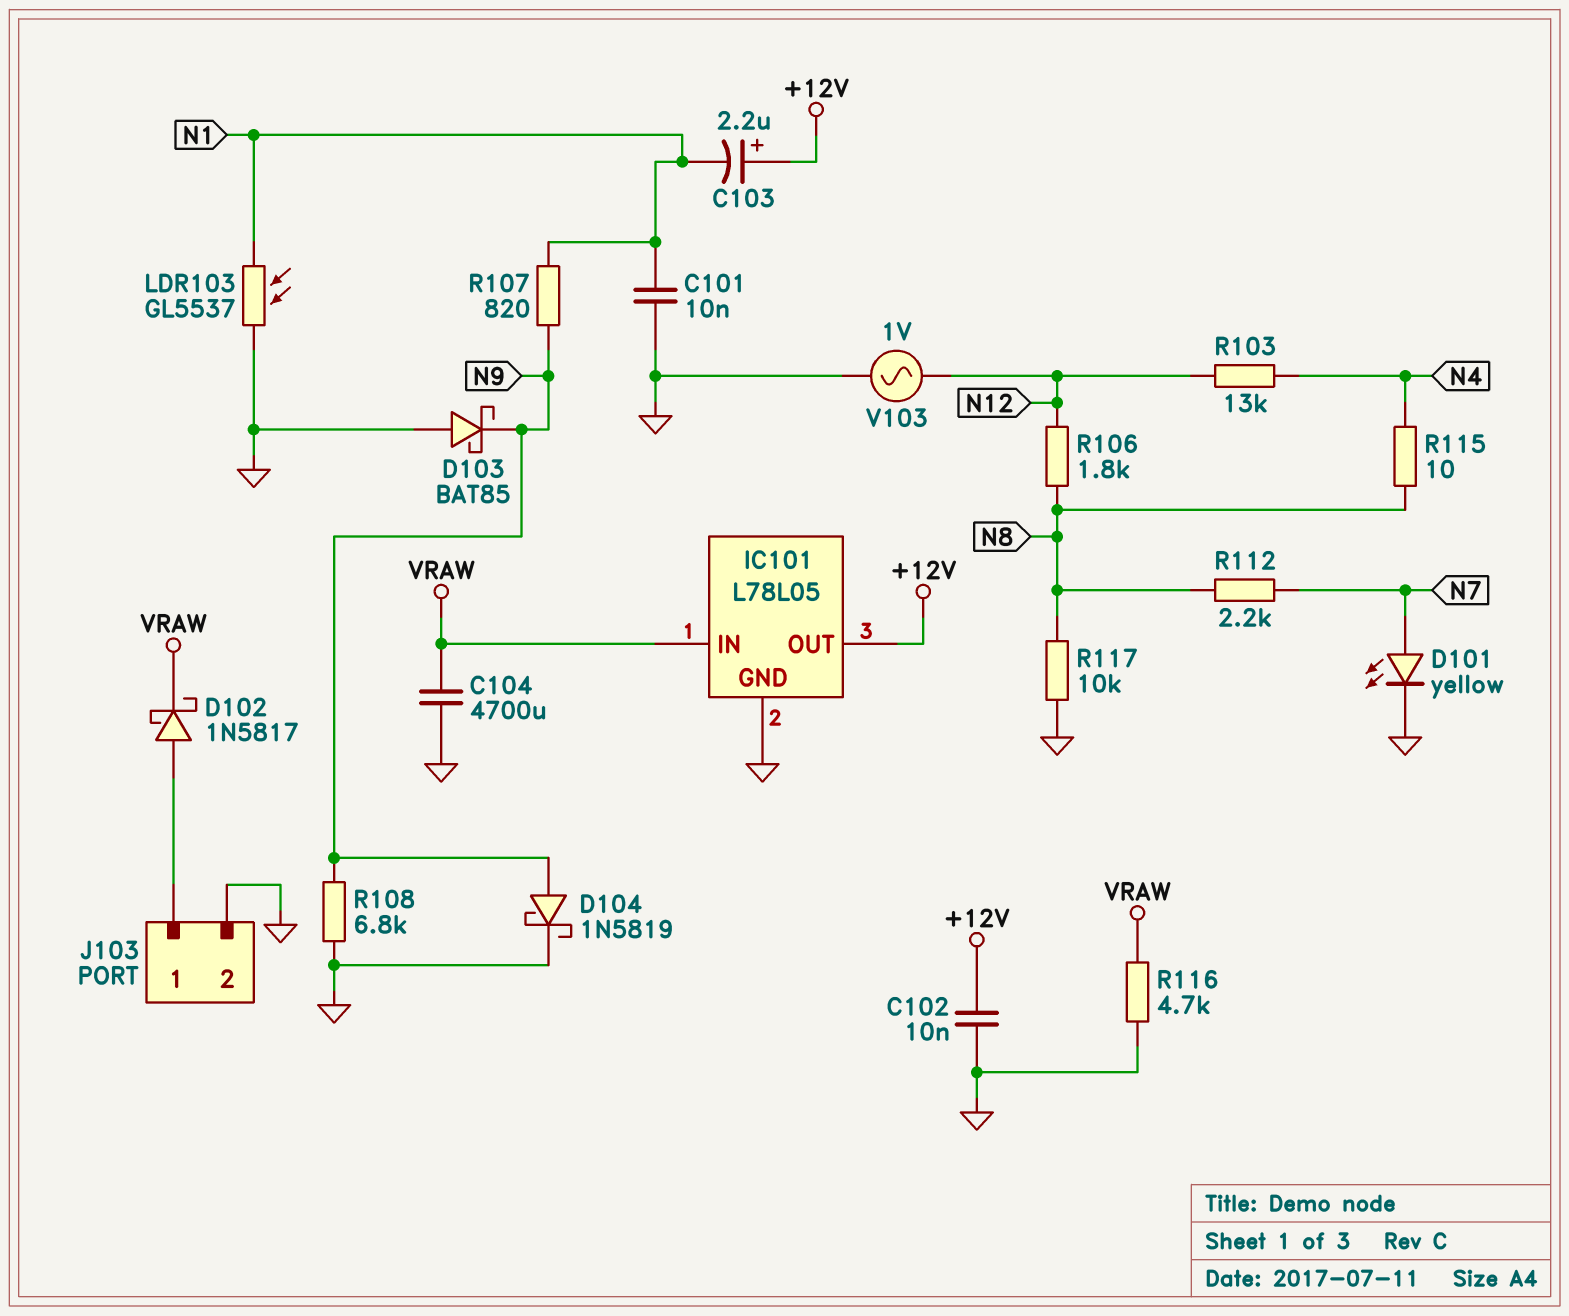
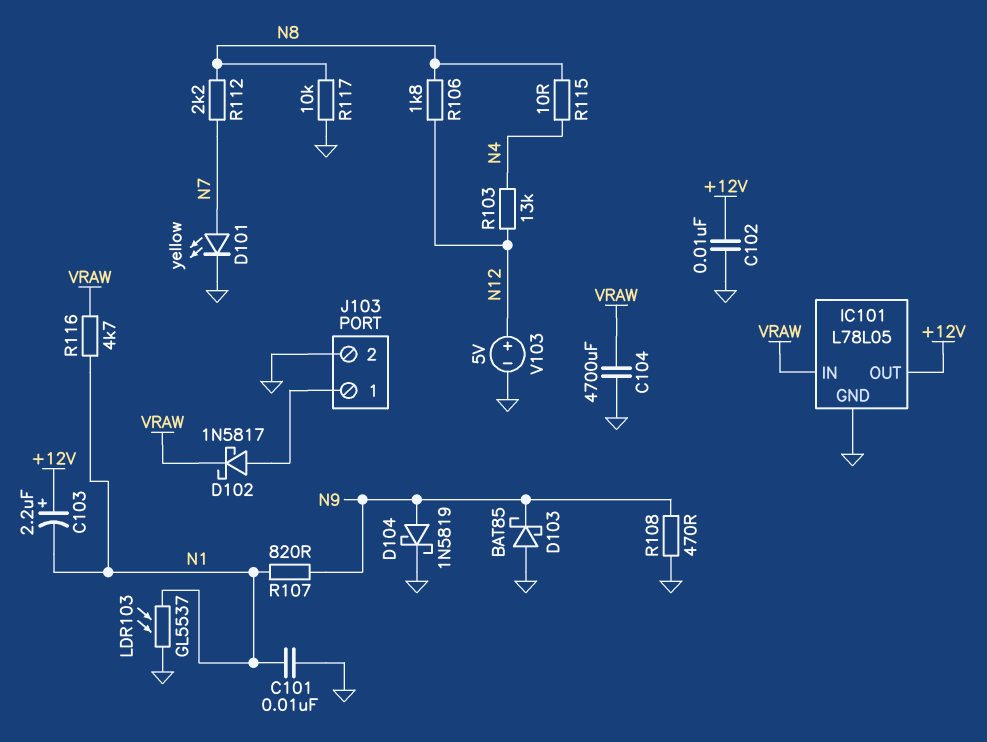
R108: 6.8k (GND, N9) -> 470 (GND, N9)
R116: 4.7k (GND, VRAW) -> 4.7k (N1, VRAW)
V103: AC 1V (GND, N12) -> 5V (plus N12, minus GND)

